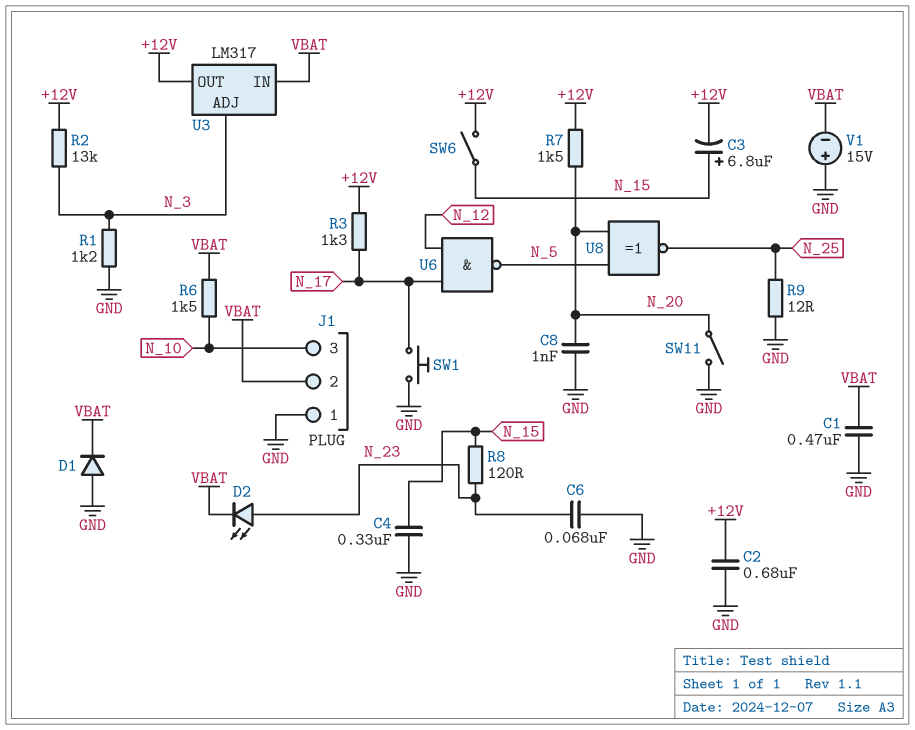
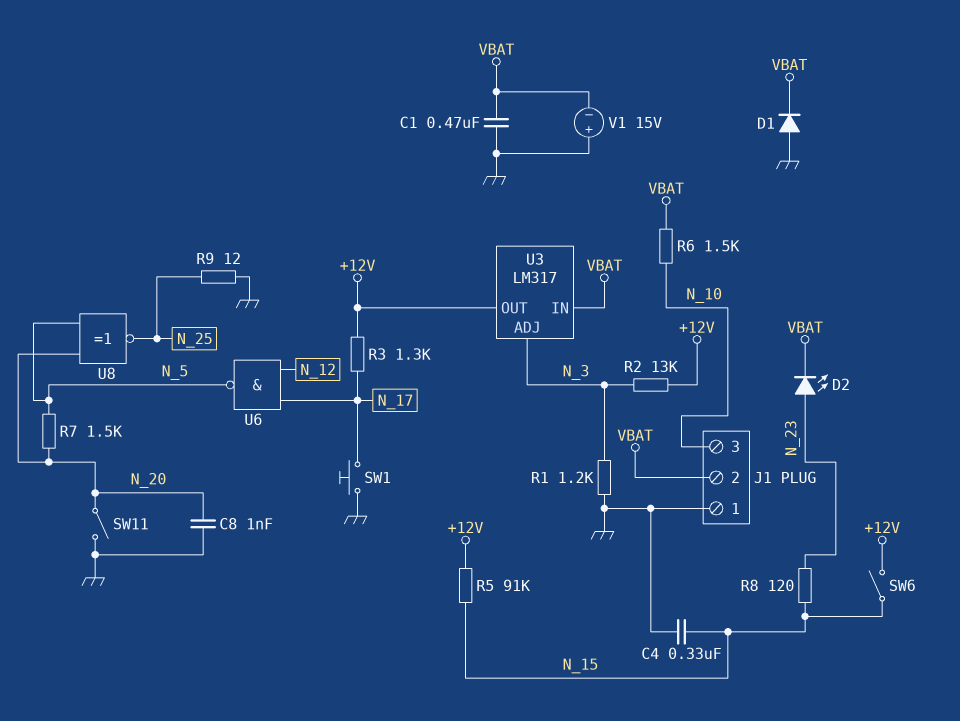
C2: 680nF (+12V, GND) -> none
C3: 6.8uF (plus N_15, minus +12V) -> none
C6: 68nF (GND, N_23) -> none
R5: none -> 91k (+12V, N_15)
R7: 1.5k (+12V, N_20) -> 1.5k (N_5, N_20)

